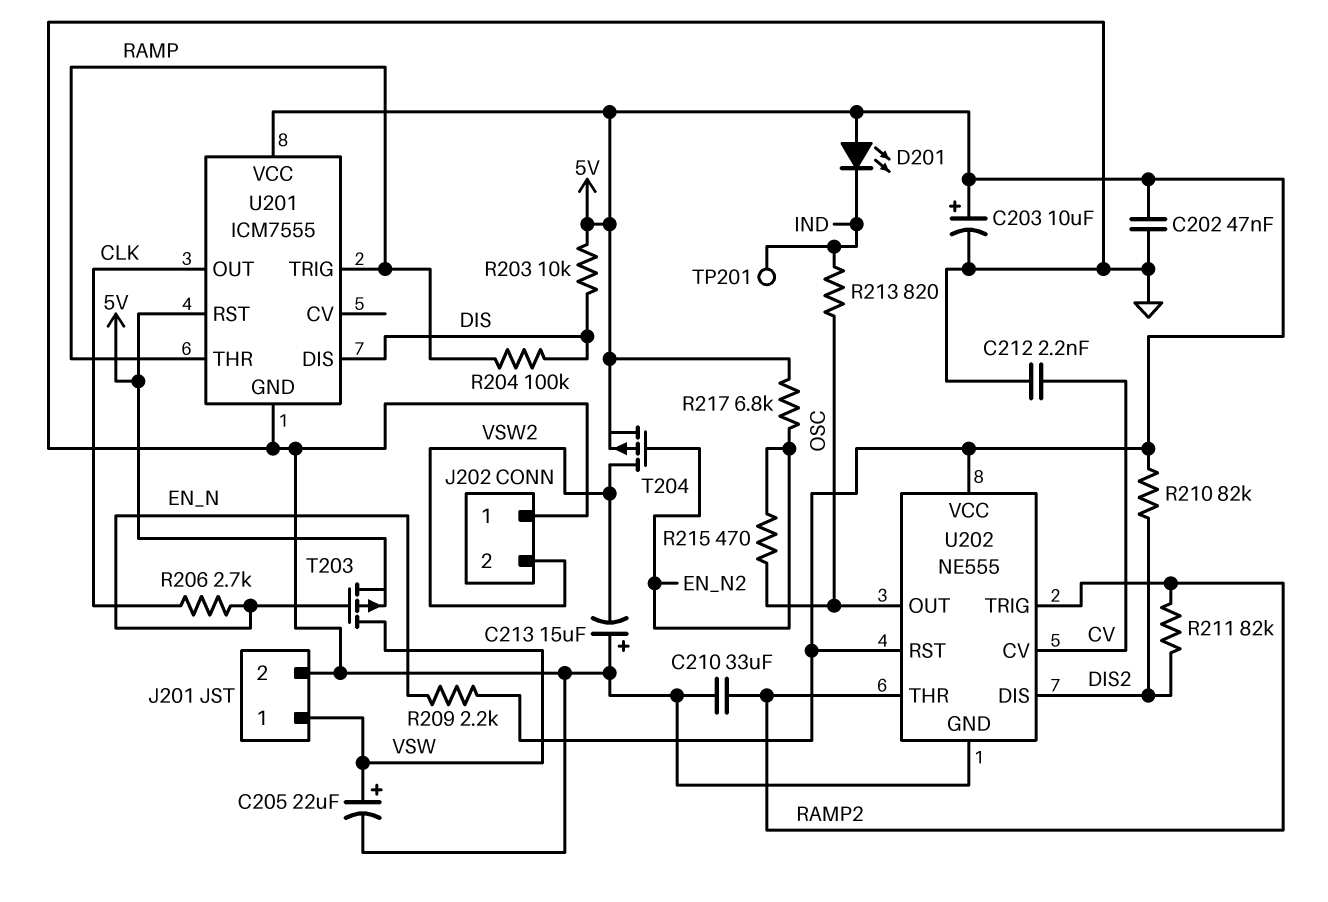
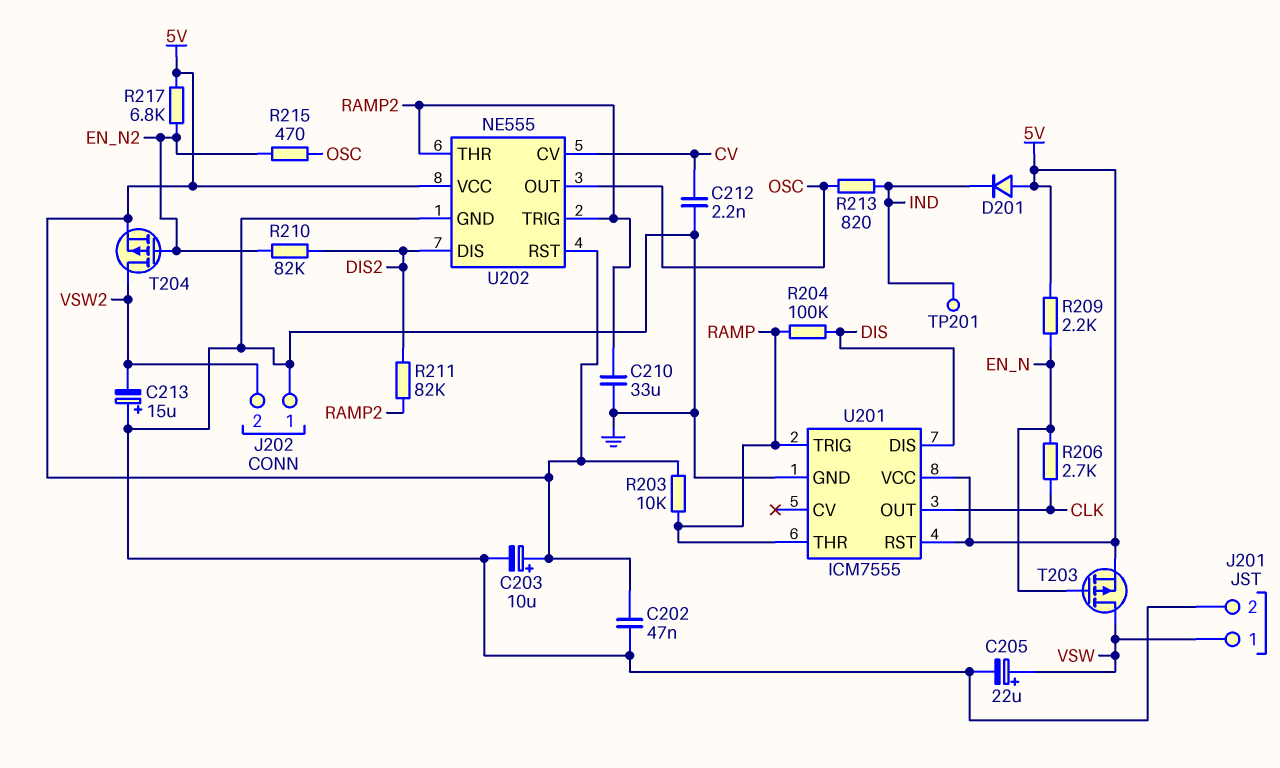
D201: LED (A 5V, K IND) -> diode (A 5V, K IND)
R203: 10k (5V, DIS) -> 10k (5V, RAMP)
R210: 82k (5V, DIS2) -> 82k (DIS2, EN_N2)

